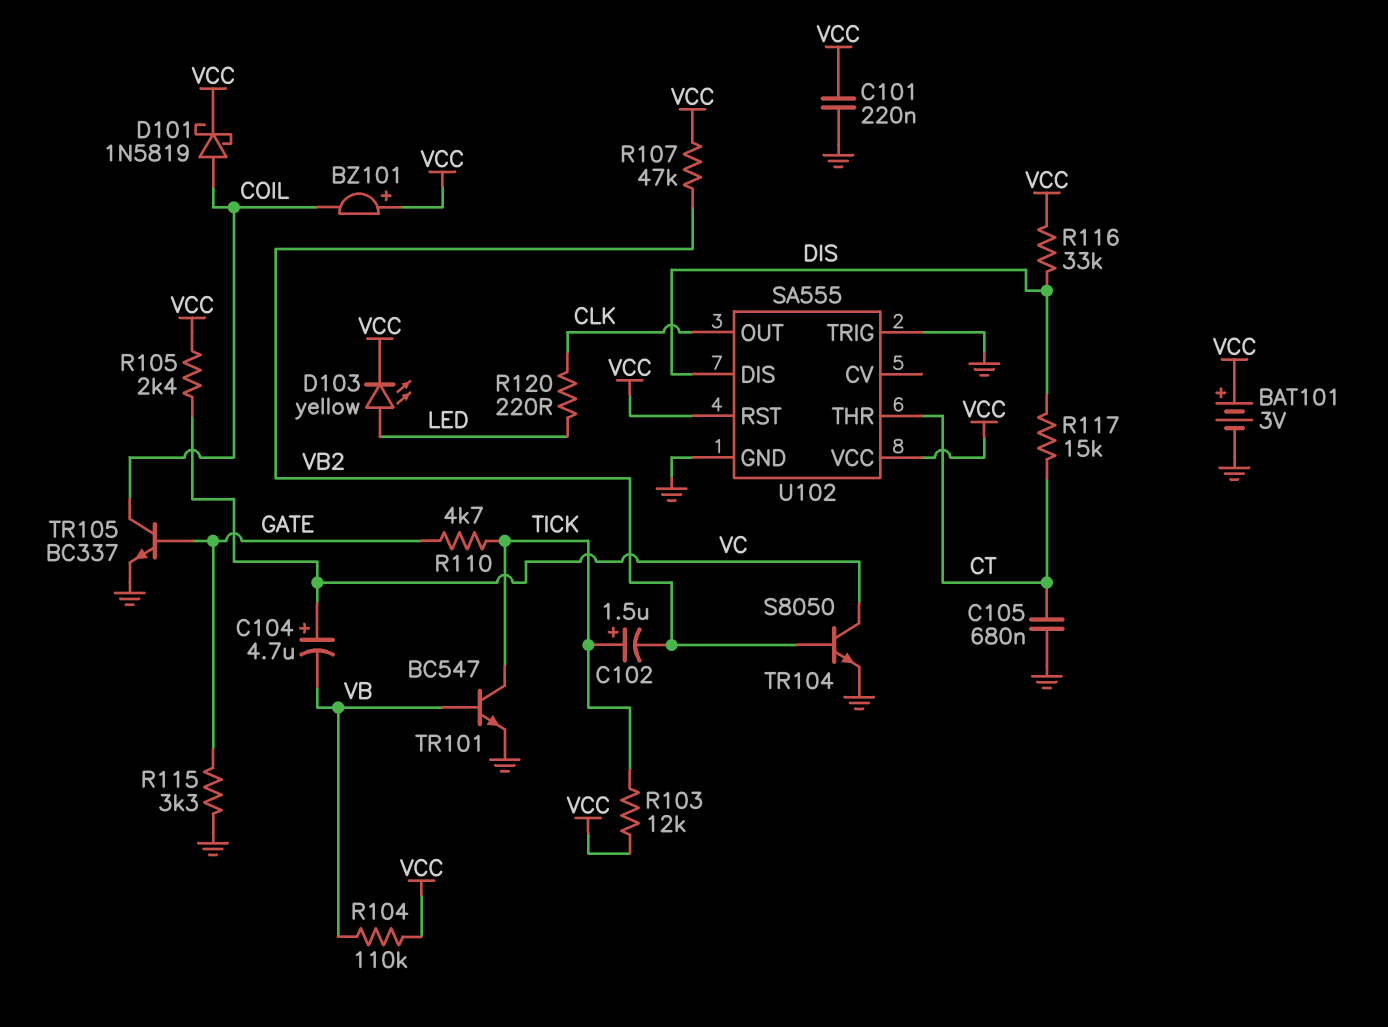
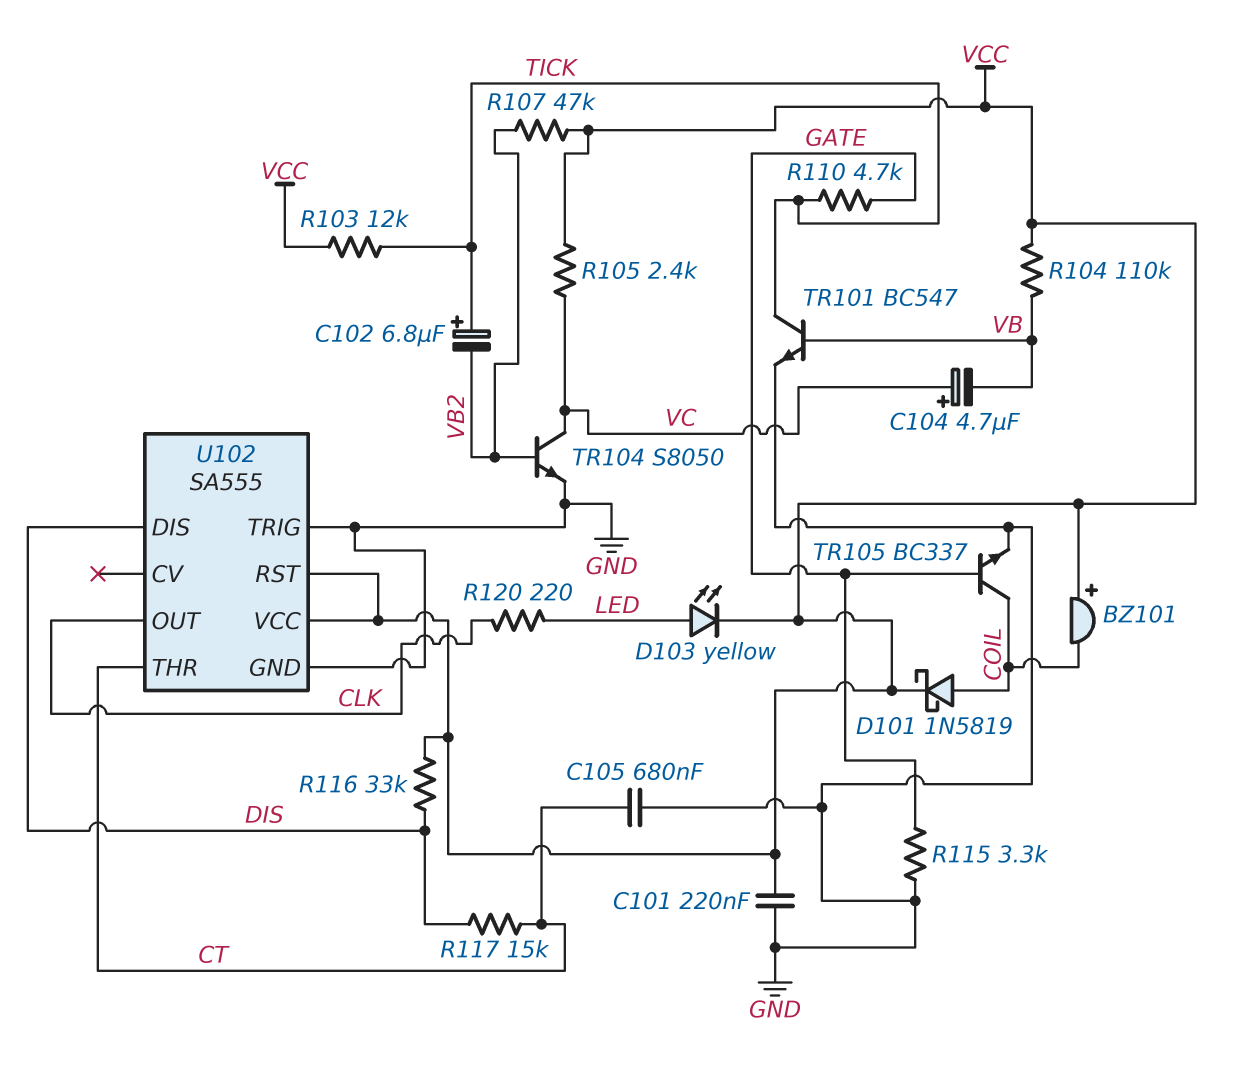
BAT101: 3V (plus VCC, minus GND) -> none
C102: 1.5uF (plus TICK, minus VB2) -> 6.8uF (plus TICK, minus VB2)

